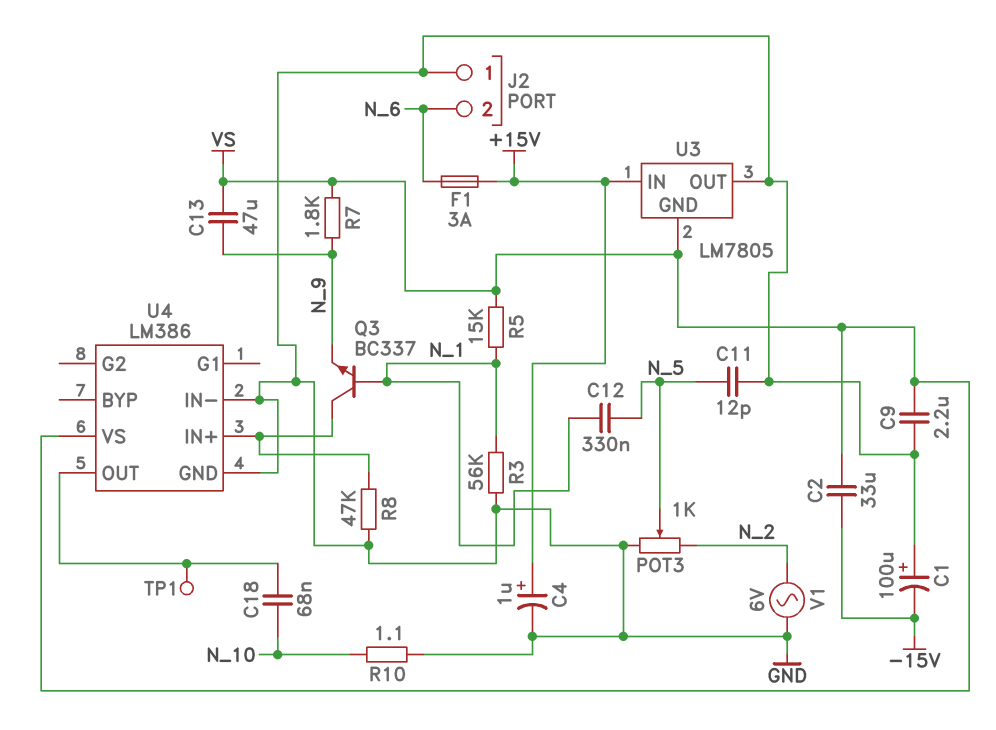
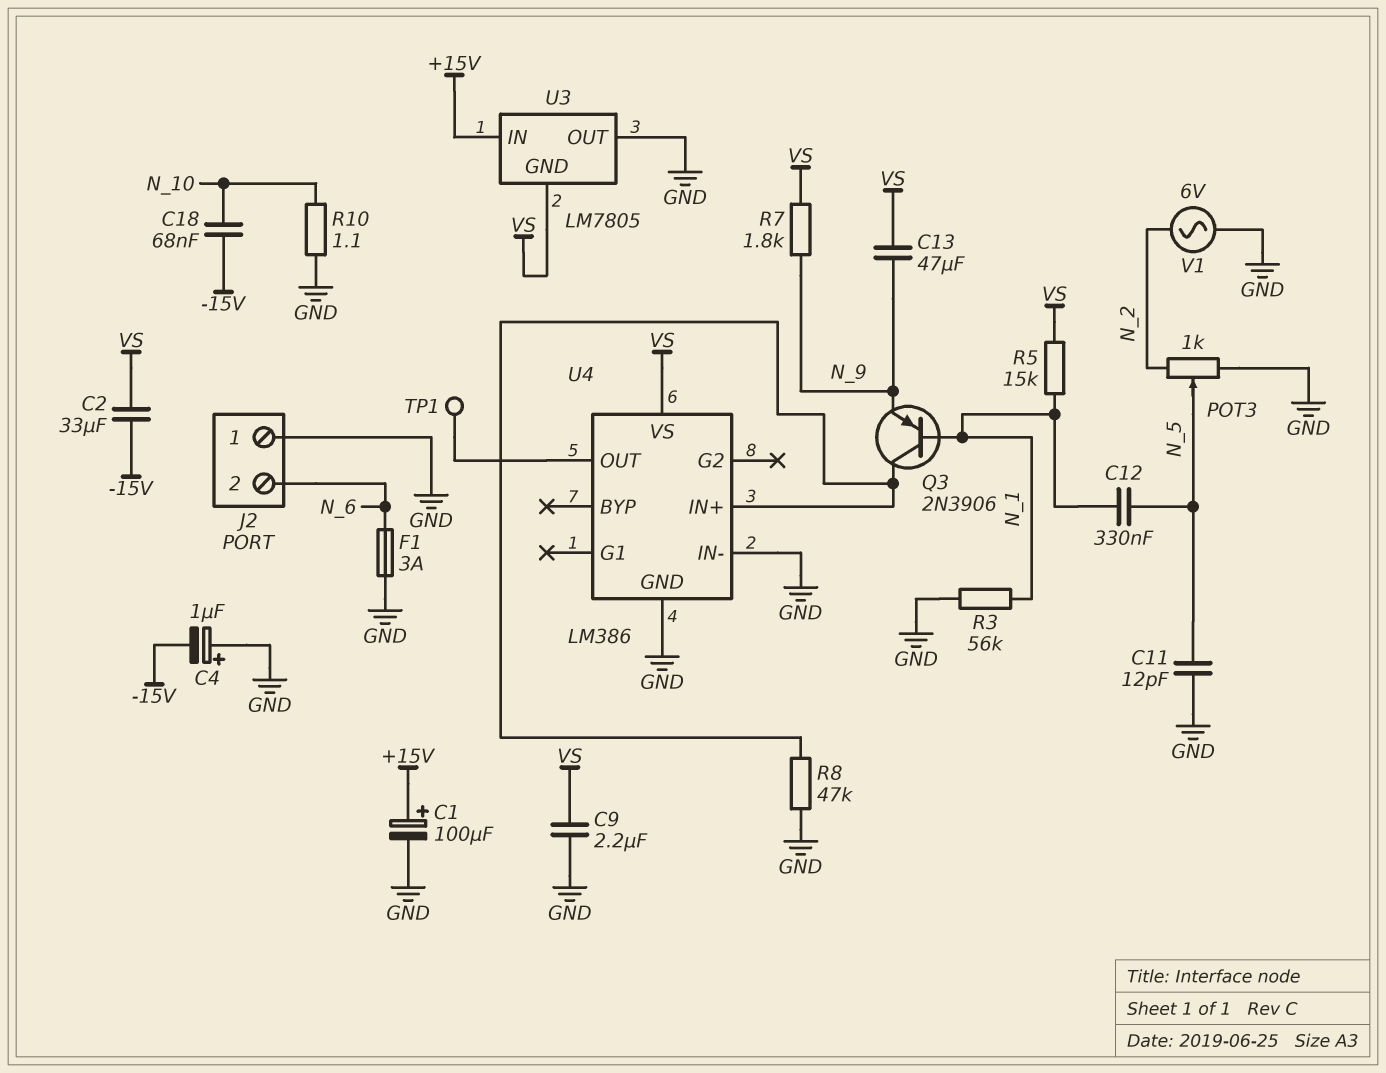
C1: 100uF (plus GND, minus -15V) -> 100uF (plus +15V, minus GND)
C4: 1uF (plus +15V, minus GND) -> 1uF (plus GND, minus -15V)
C18: 68nF (N_10, U4/OUT) -> 68nF (-15V, N_10)
F1: 3A (+15V, N_6) -> 3A (GND, N_6)
Q3: NPN BC337 (B N_1, C U4/IN+, E N_9) -> PNP 2N3906 (B N_1, C U4/IN+, E N_9)

